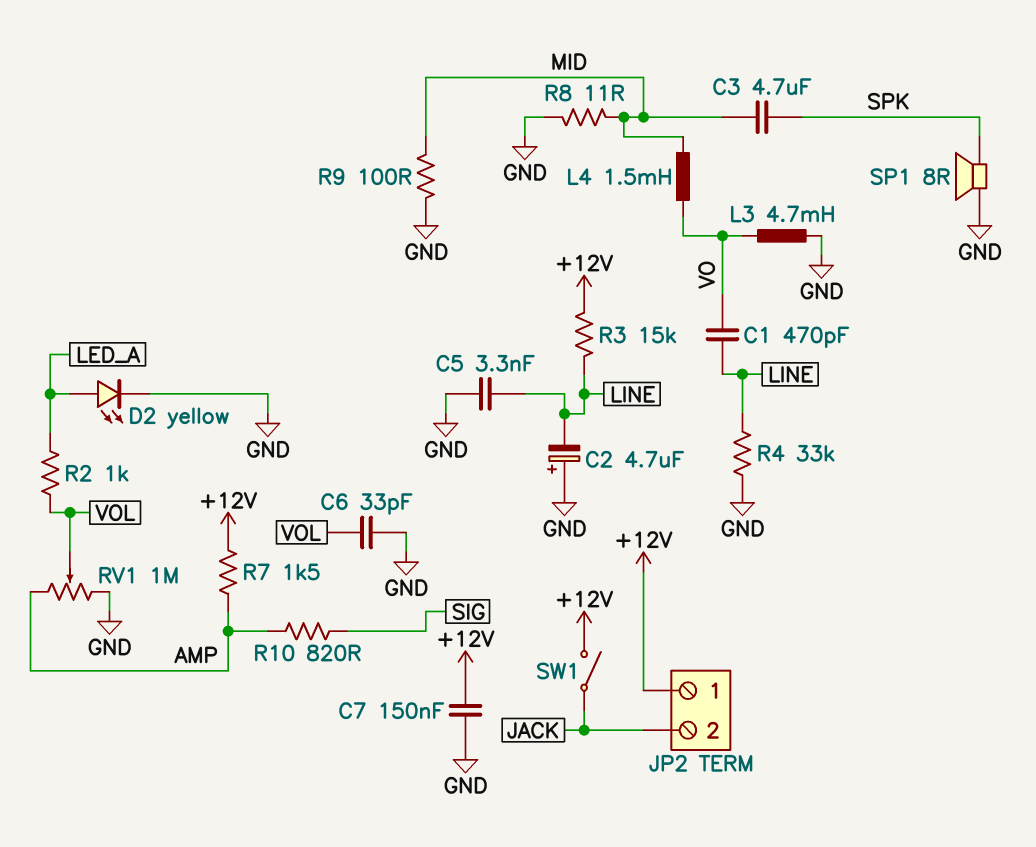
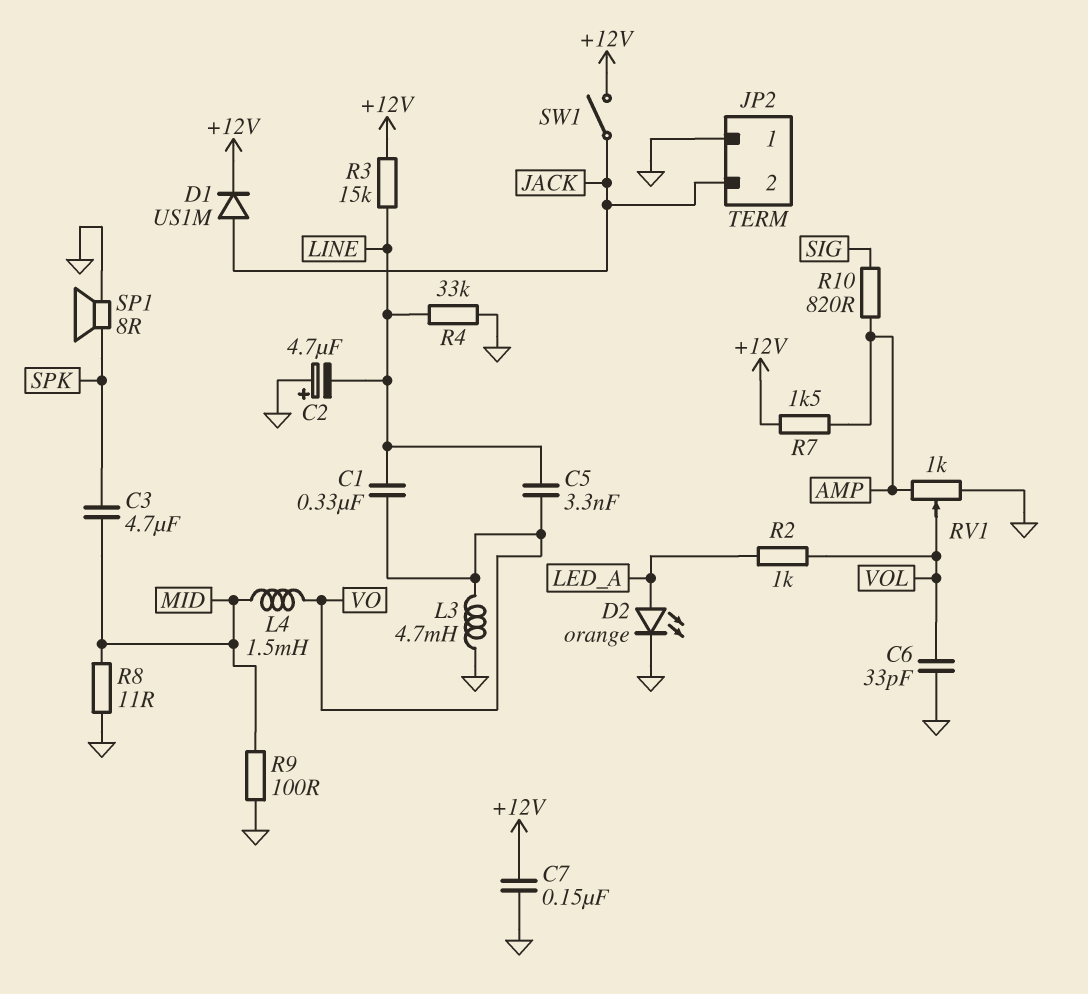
C1: 470pF (LINE, VO) -> 330nF (LINE, VO)
C5: 3.3nF (GND, LINE) -> 3.3nF (LINE, VO)
D1: none -> diode US1M (A JACK, K +12V)
D2: LED yellow (A LED_A, K GND) -> LED orange (A LED_A, K GND)
JP2 pin 1: +12V -> GND
RV1: 1M (AMP, GND, wiper VOL) -> 1k (AMP, GND, wiper VOL)

